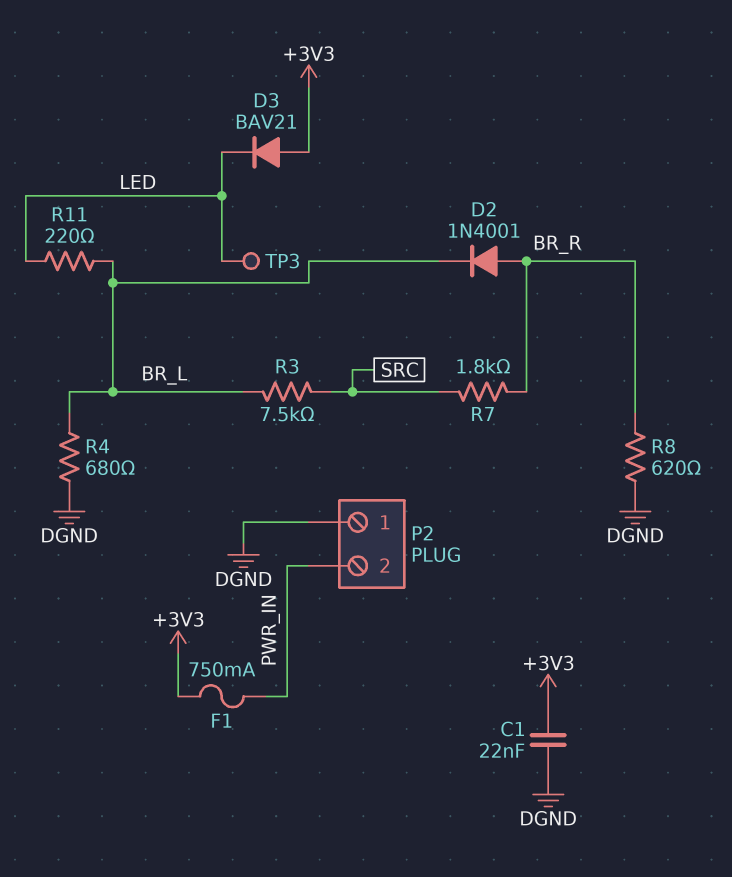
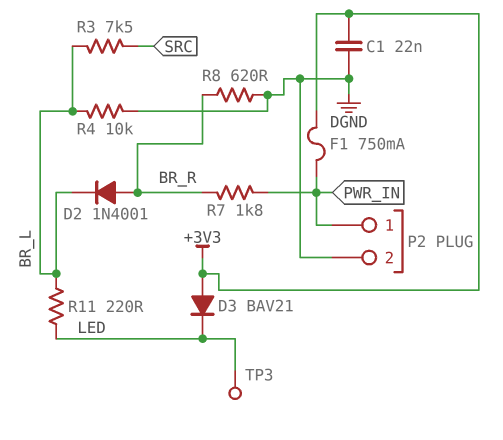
P2 pin 1: DGND -> PWR_IN
P2 pin 2: PWR_IN -> DGND
R4: 680 (BR_L, DGND) -> 10k (BR_L, DGND)
R7: 1.8k (BR_R, SRC) -> 1.8k (BR_R, PWR_IN)

